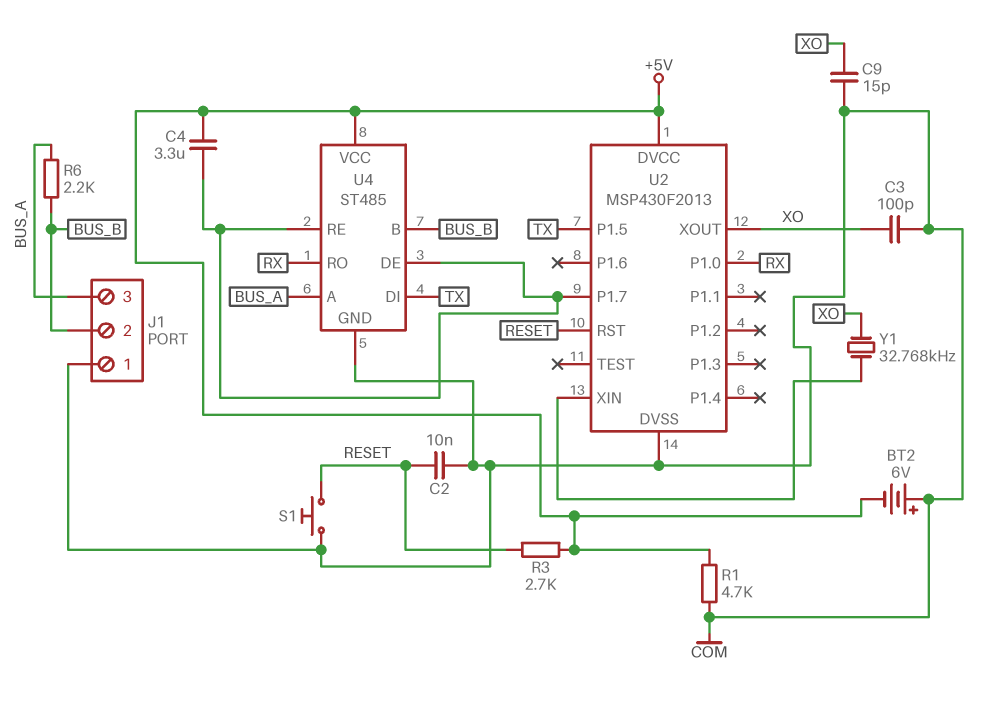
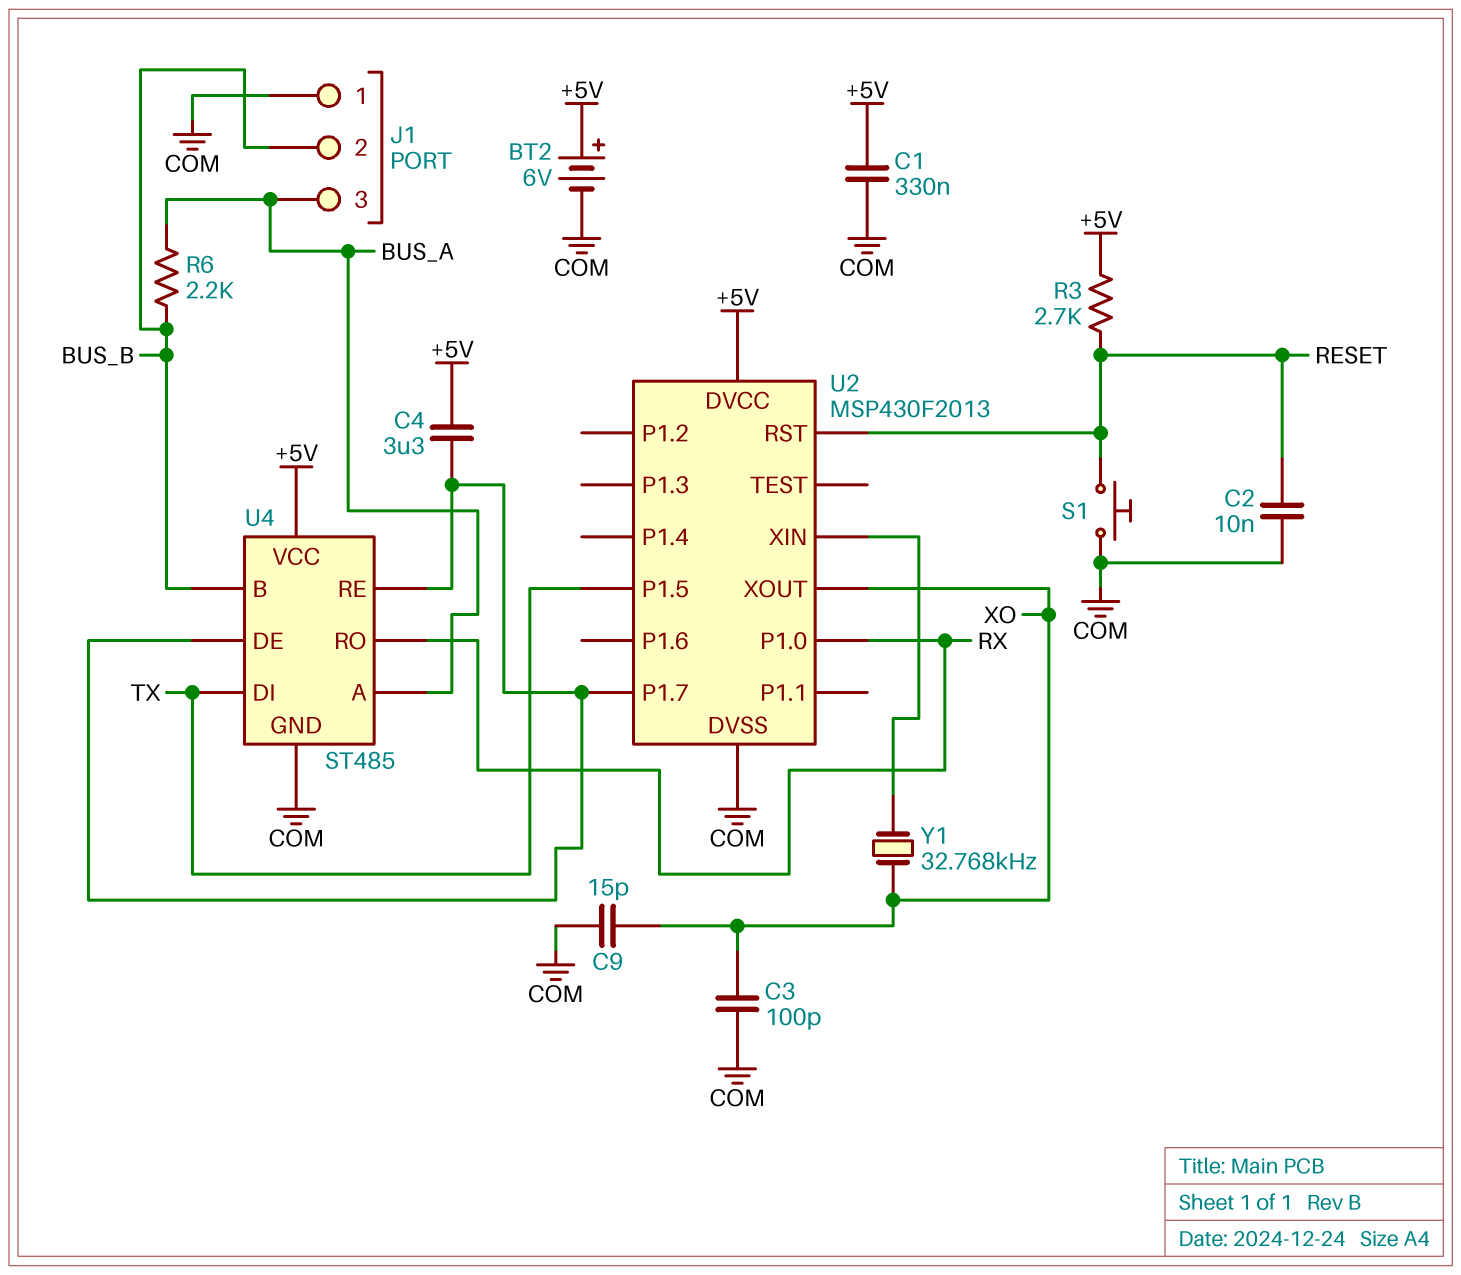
BT2: 6V (plus COM, minus +5V) -> 6V (plus +5V, minus COM)
C1: none -> 330nF (+5V, COM)
R1: 4.7k (+5V, COM) -> none

